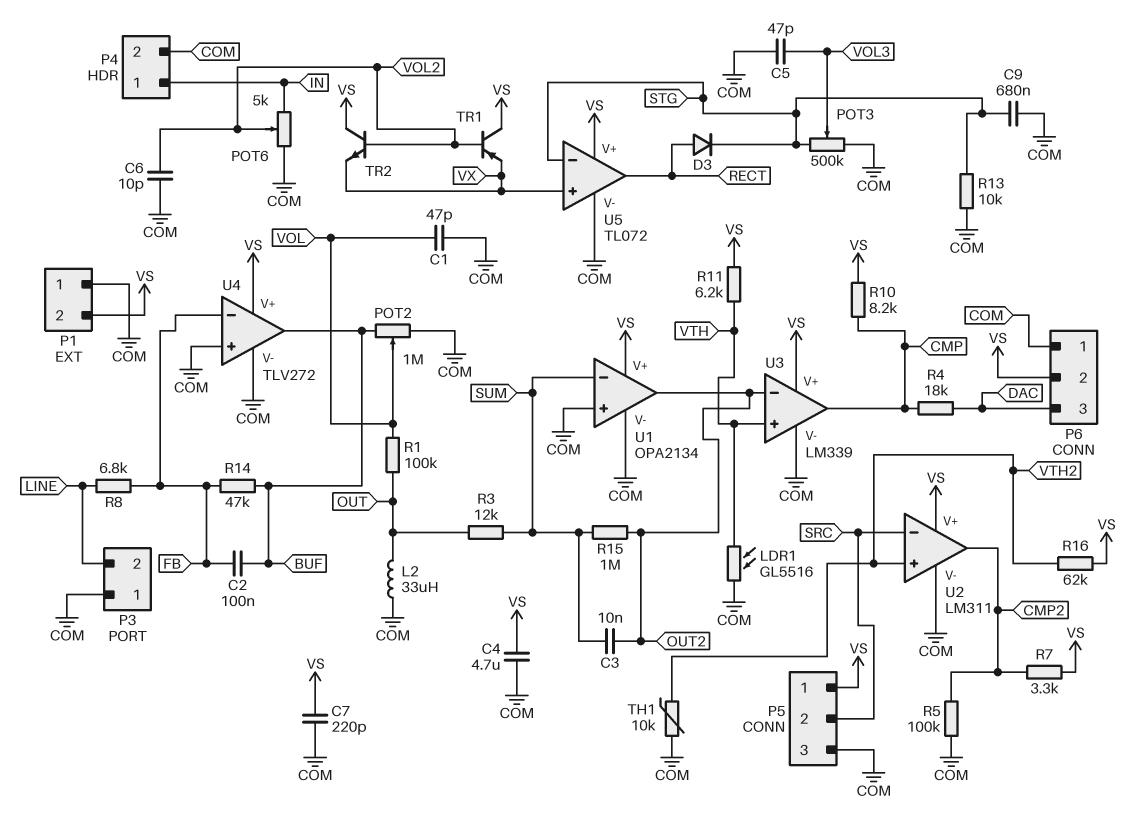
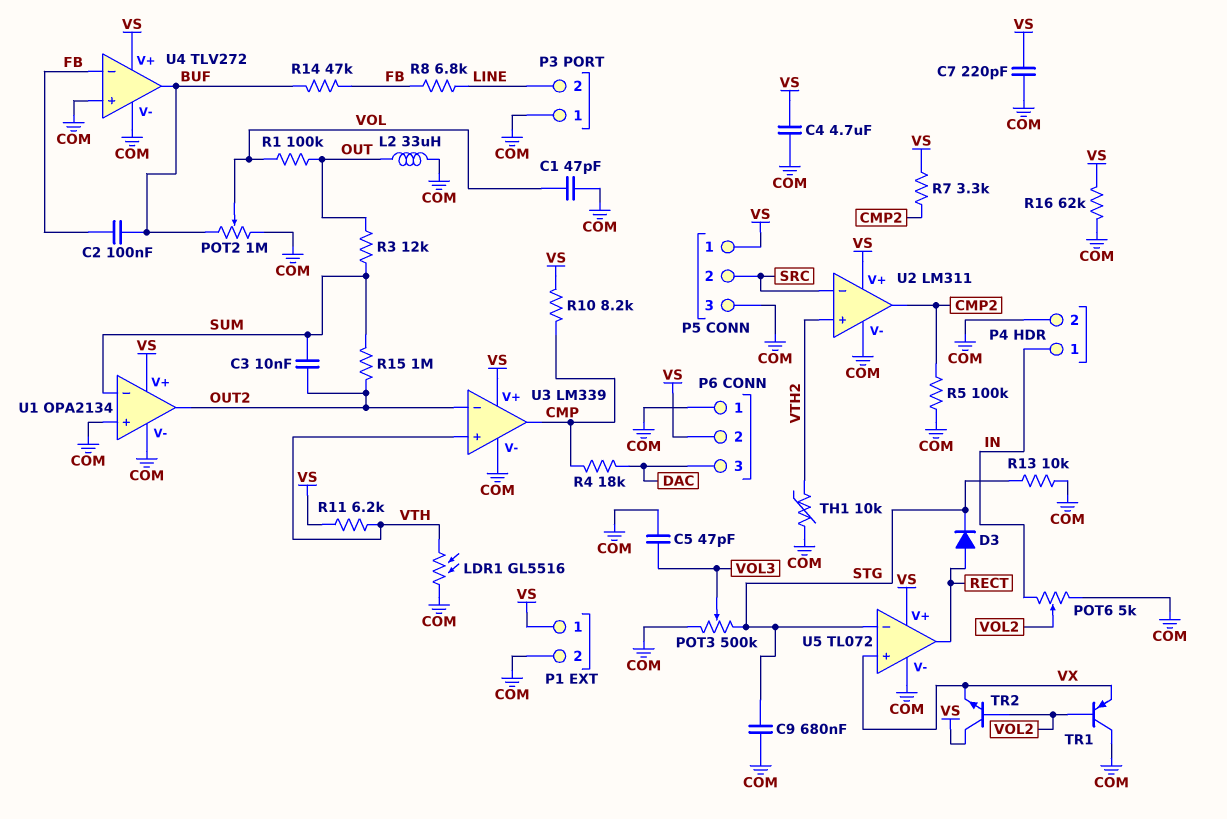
C6: 10pF (COM, VOL2) -> none
P1 pin 1: COM -> VS
P1 pin 2: VS -> COM
R16: 62k (VS, VTH2) -> 62k (COM, VS)
TR1: PNP (B VOL2, C VS, E VX) -> PNP (B VOL2, C COM, E VX)

